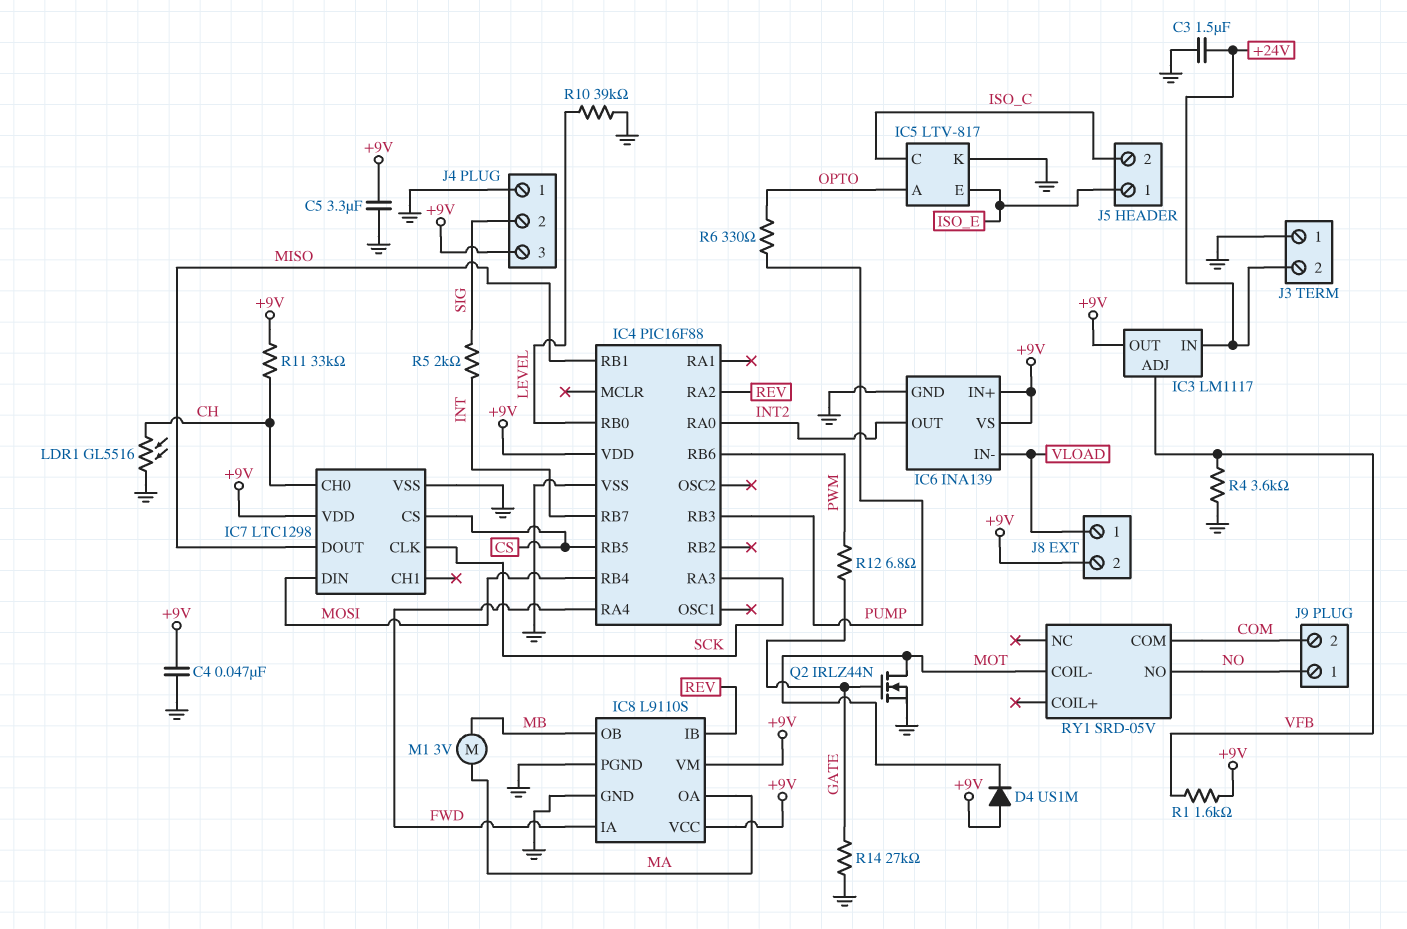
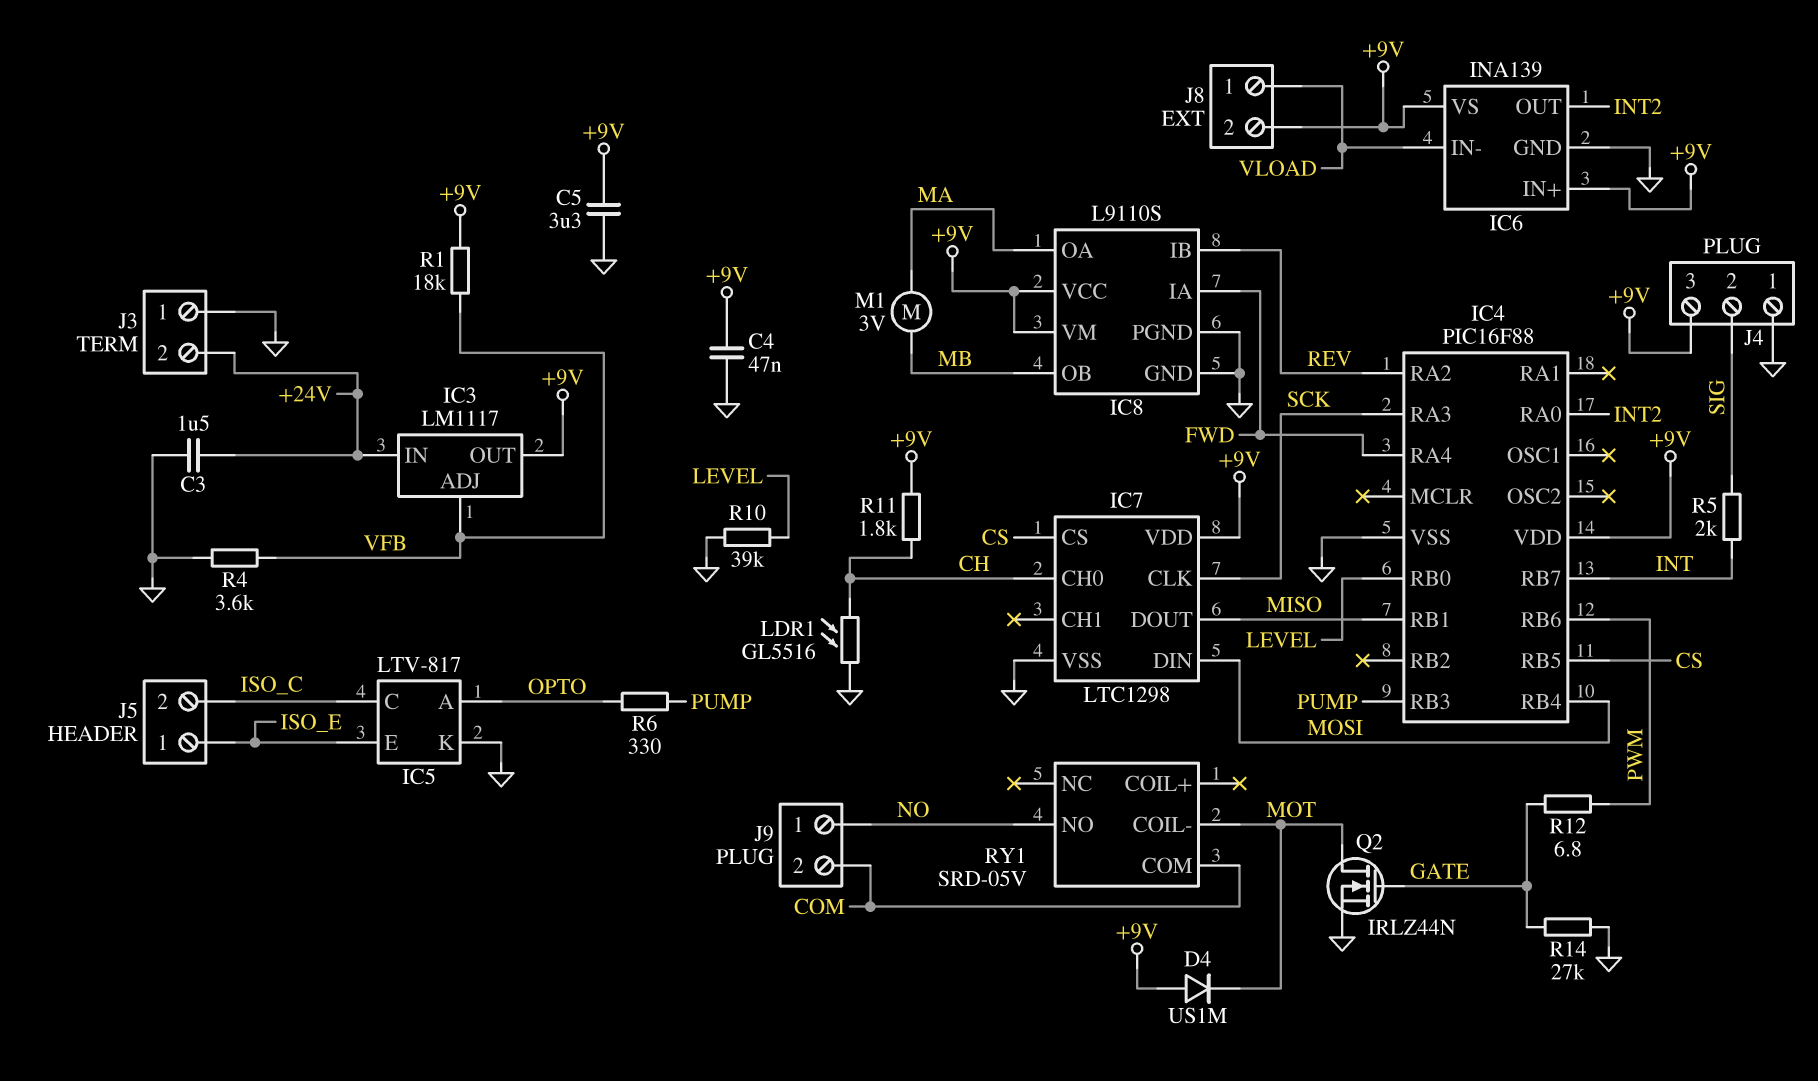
R1: 1.6k (+9V, VFB) -> 18k (+9V, VFB)
R11: 33k (+9V, CH) -> 1.8k (+9V, CH)

